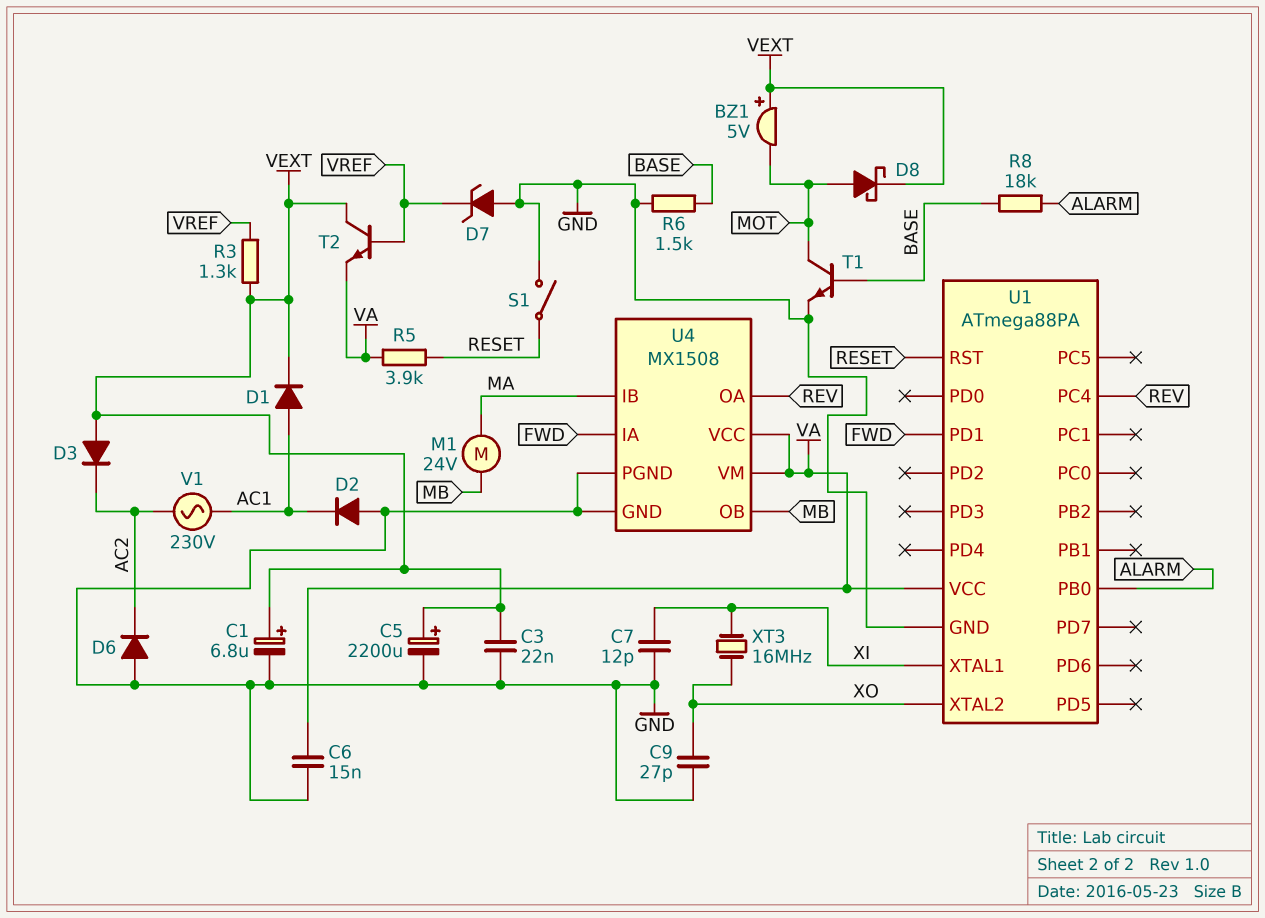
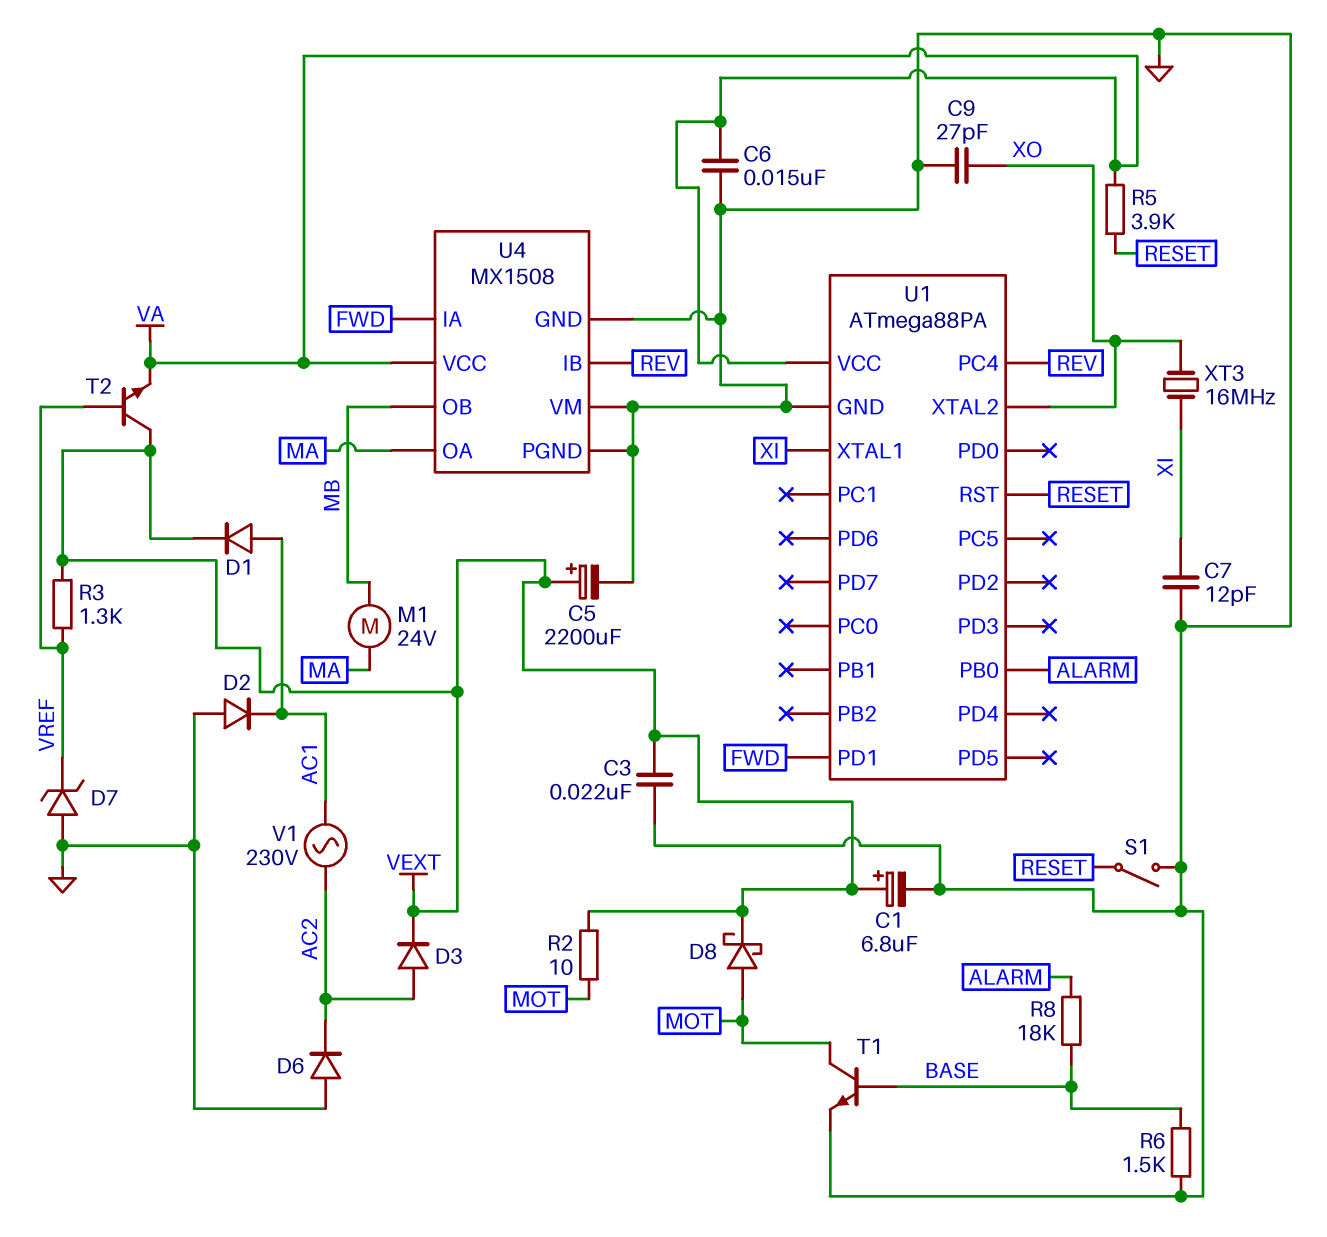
BZ1: buzzer 5V (plus VEXT, minus MOT) -> none
D3: diode (A VEXT, K AC2) -> diode (A AC2, K VEXT)
R2: none -> 10 (MOT, VEXT)
U4 pin IB: MA -> REV
U4 pin OA: REV -> MA
U4 pin VM: VA -> GND

